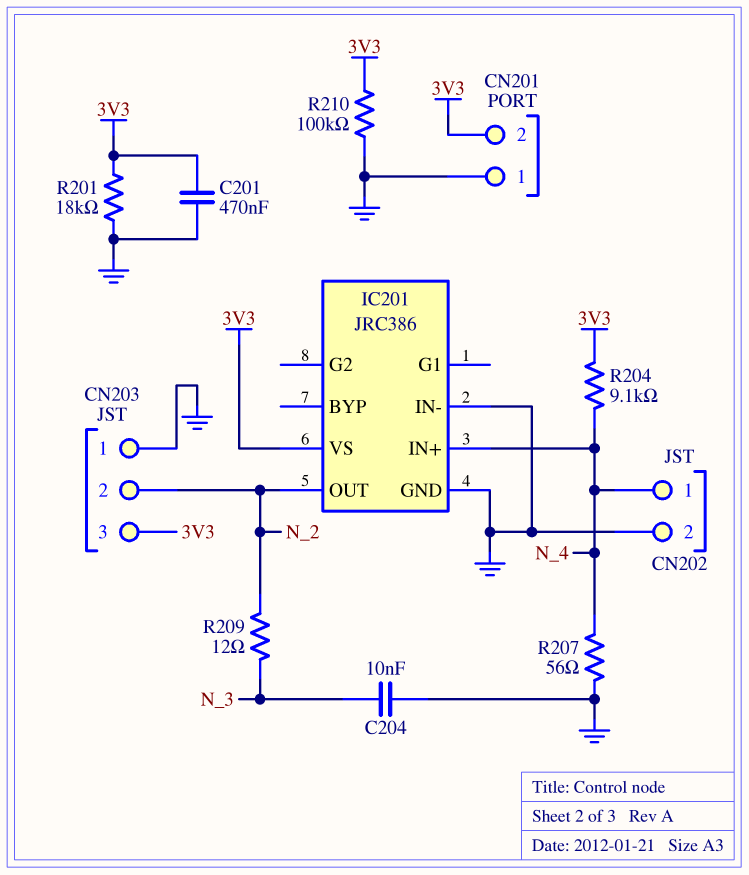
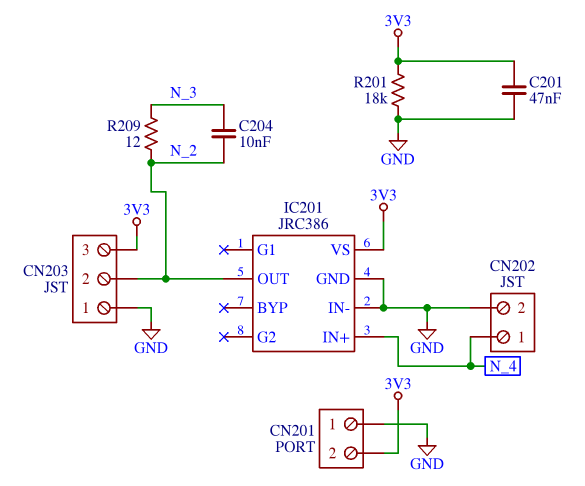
C201: 470nF (3V3, GND) -> 47nF (3V3, GND)
C204: 10nF (GND, N_3) -> 10nF (N_2, N_3)
R204: 9.1k (3V3, N_4) -> none
R207: 56 (GND, N_4) -> none
R210: 100k (3V3, GND) -> none

